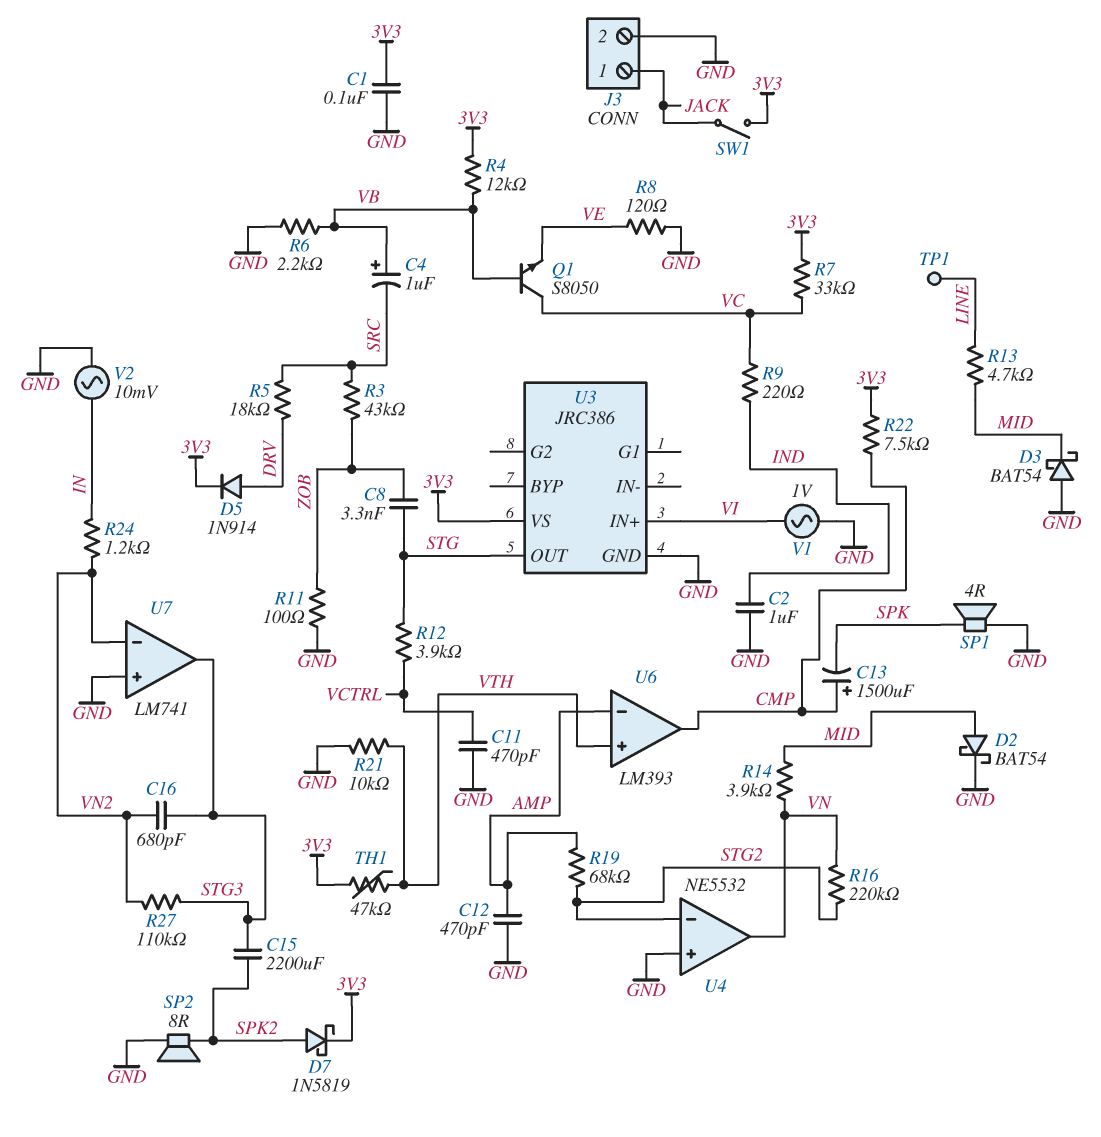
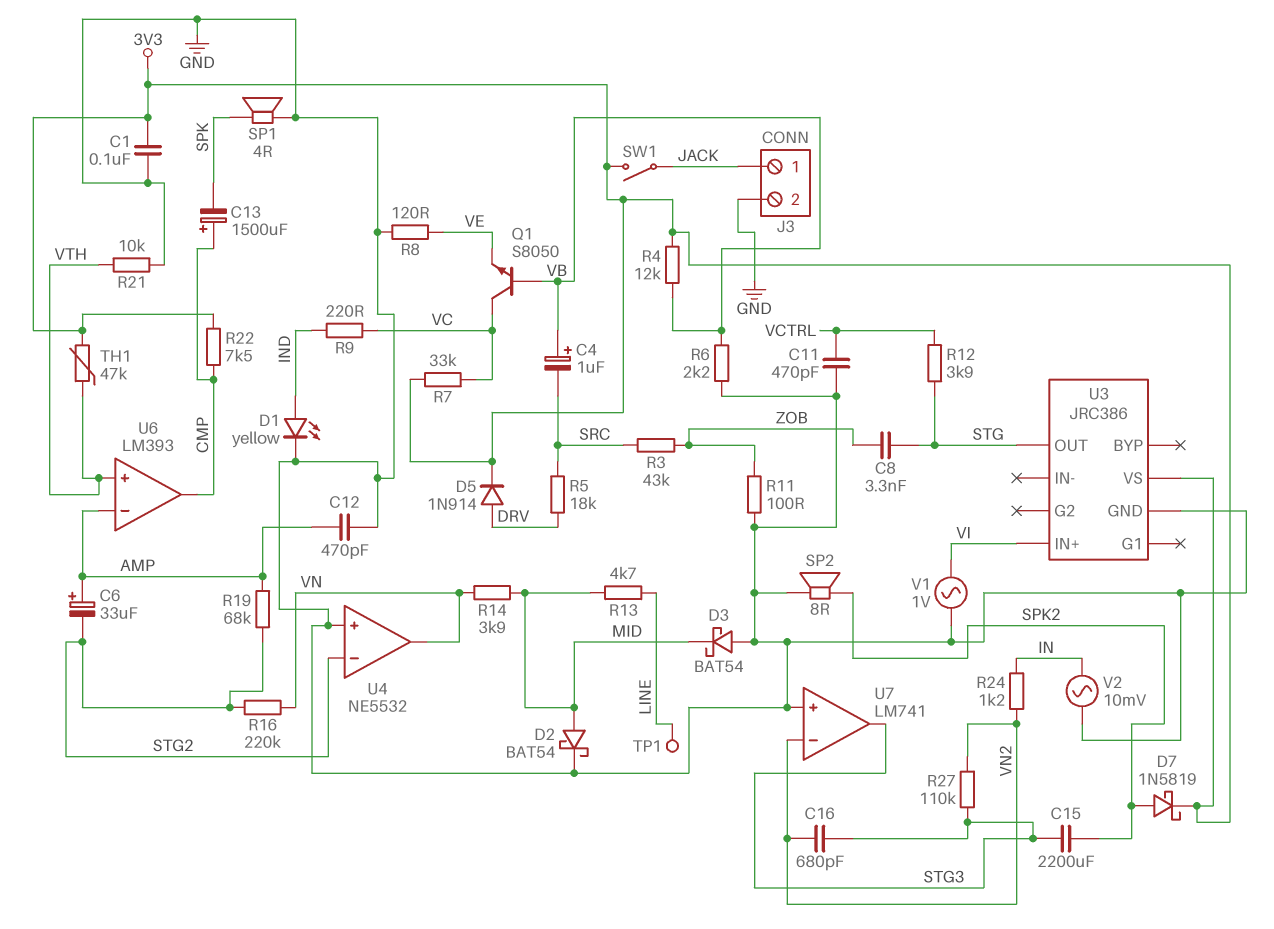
C2: 1uF (GND, IND) -> none
C6: none -> 33uF (plus AMP, minus STG2)
D1: none -> LED yellow (A IND, K GND)

